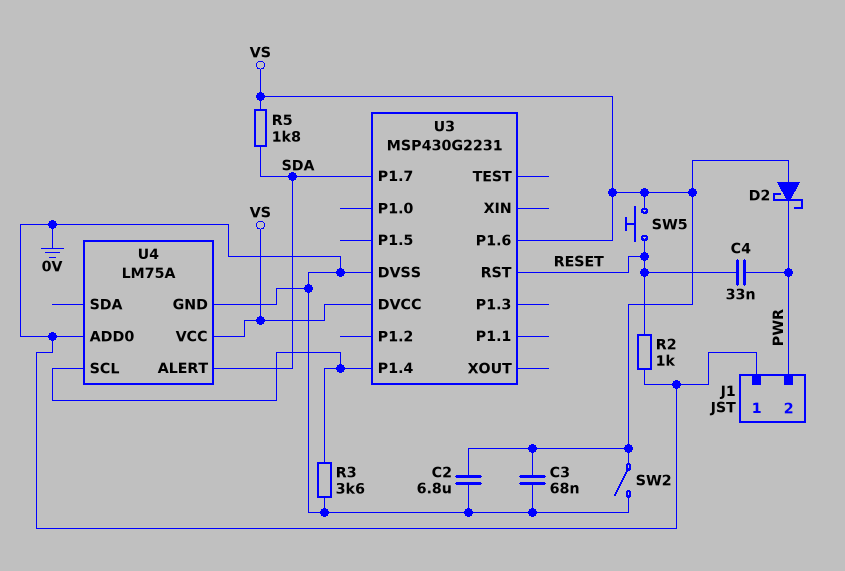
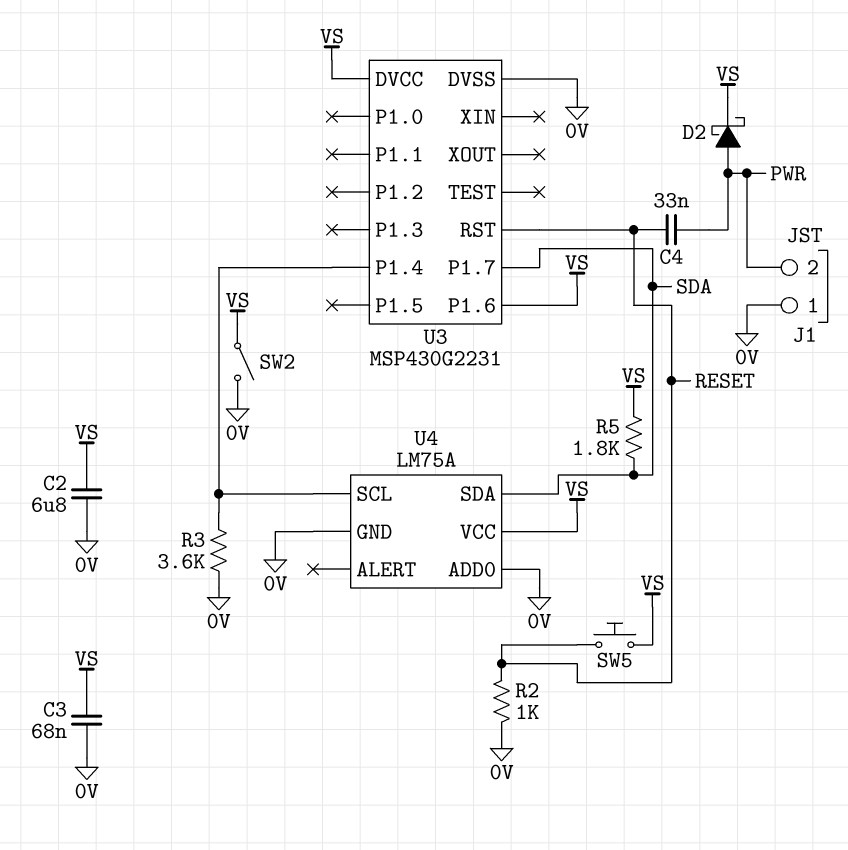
D2: schottky (A VS, K PWR) -> schottky (A PWR, K VS)
U4 pin ALERT: SDA -> none
U4 pin SDA: none -> SDA

